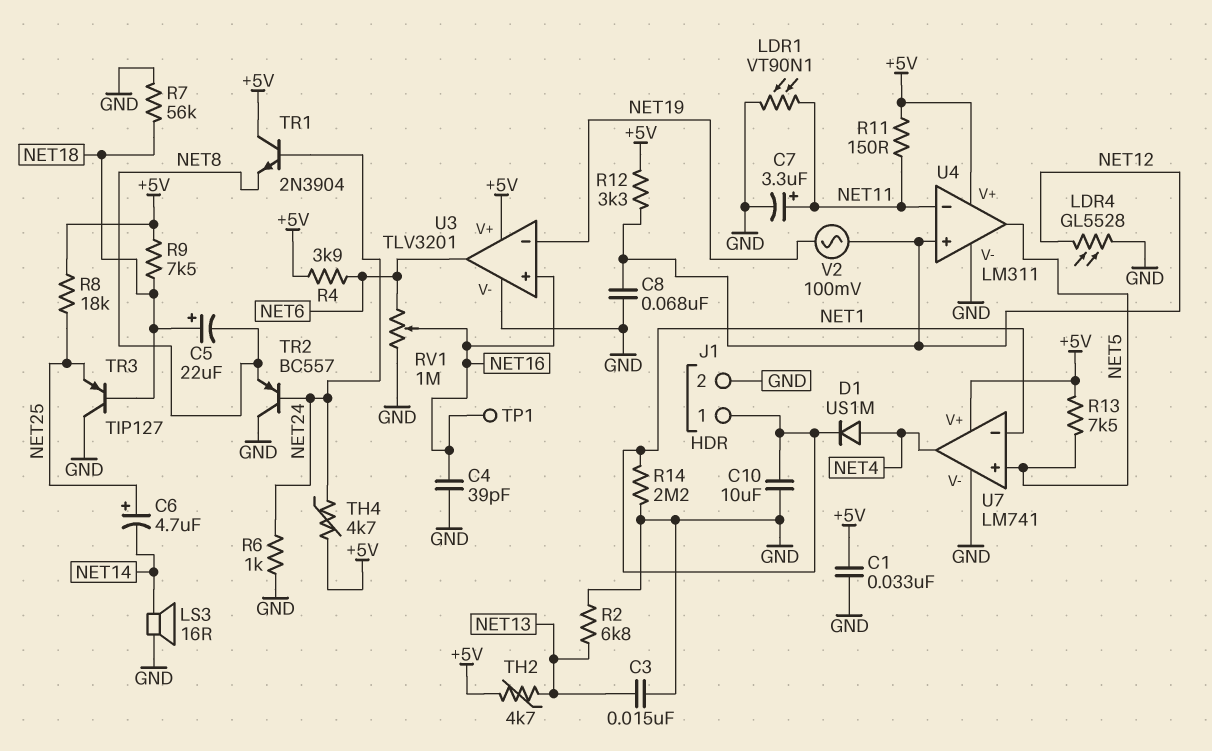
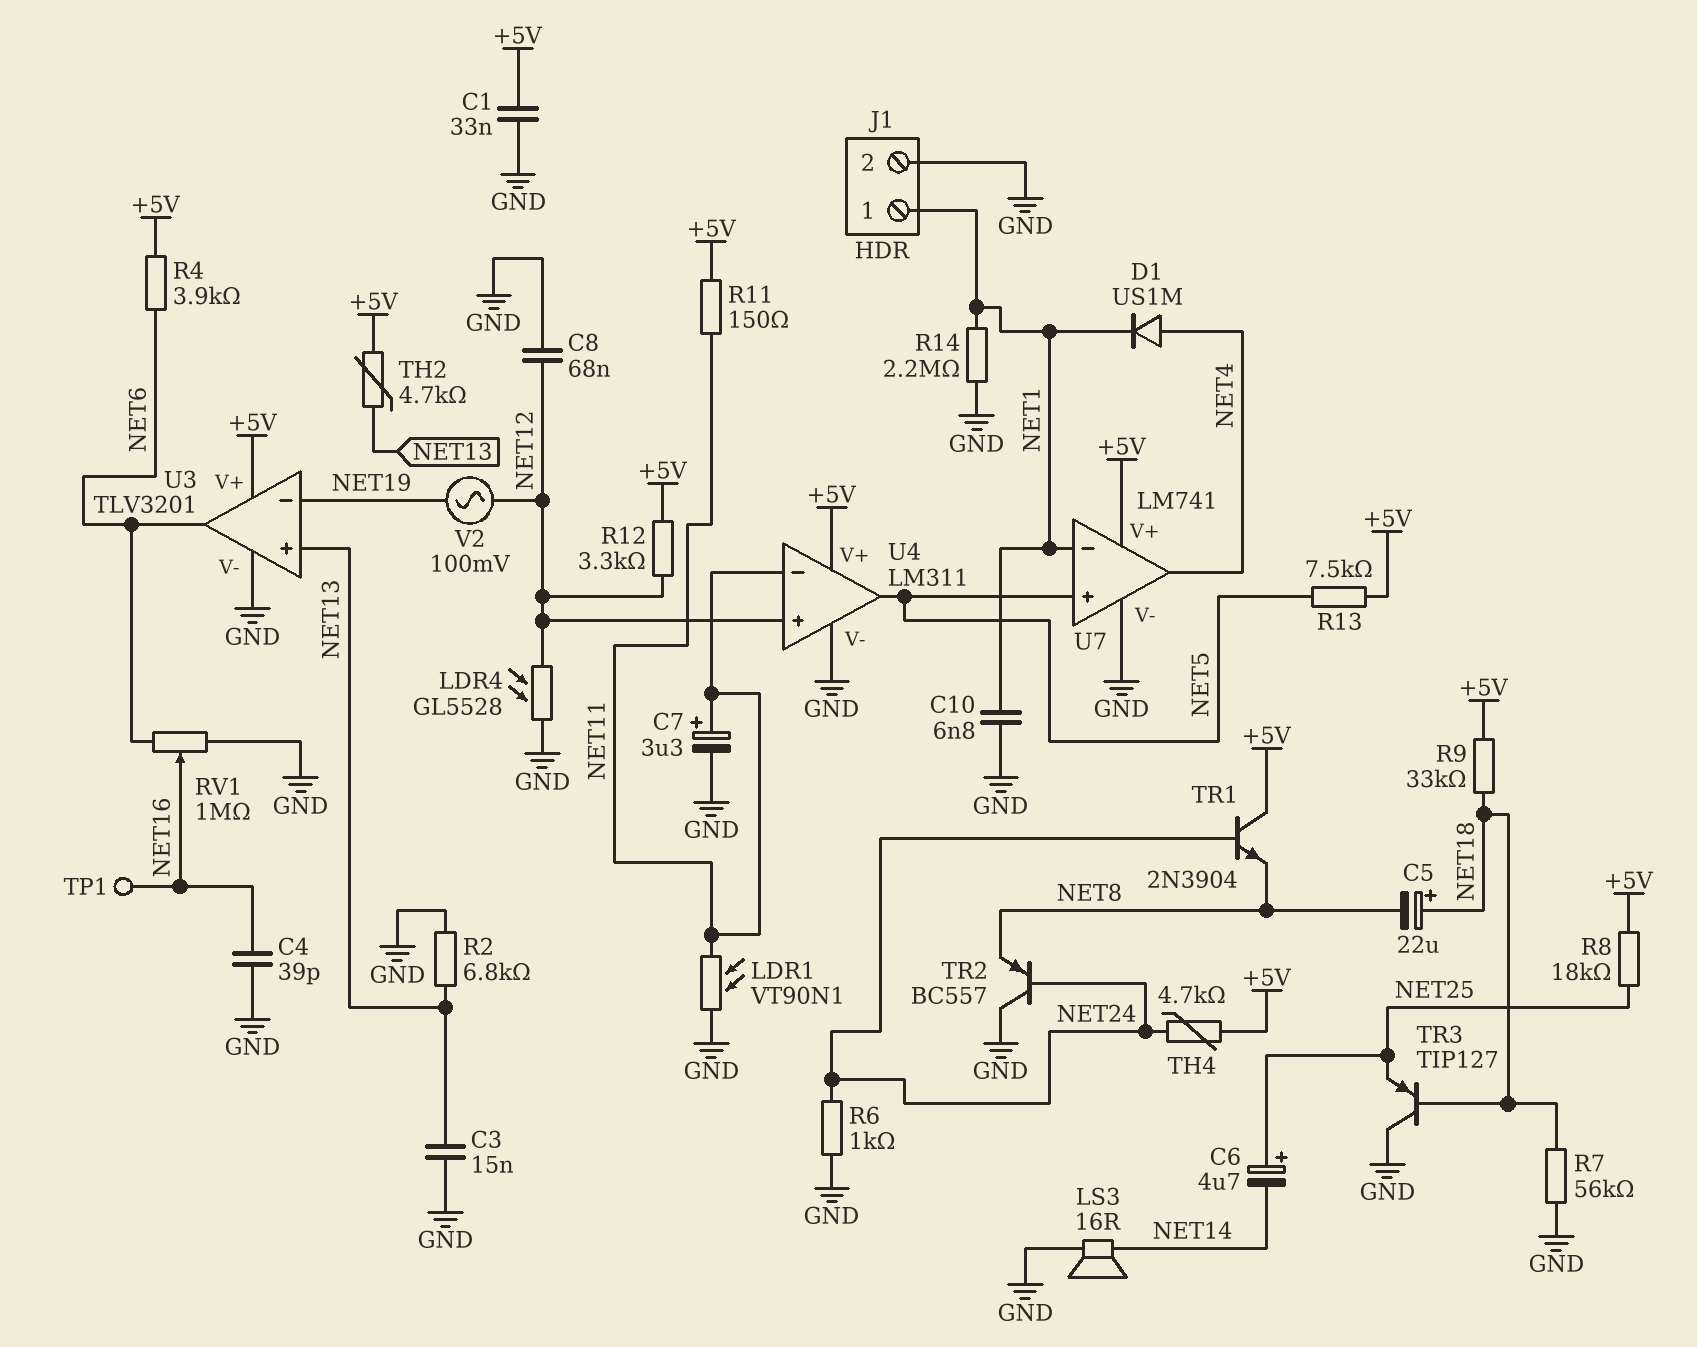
C10: 10uF (GND, NET1) -> 6.8nF (GND, NET1)
R9: 7.5k (+5V, NET18) -> 33k (+5V, NET18)
U3 pin in+: NET16 -> NET13

